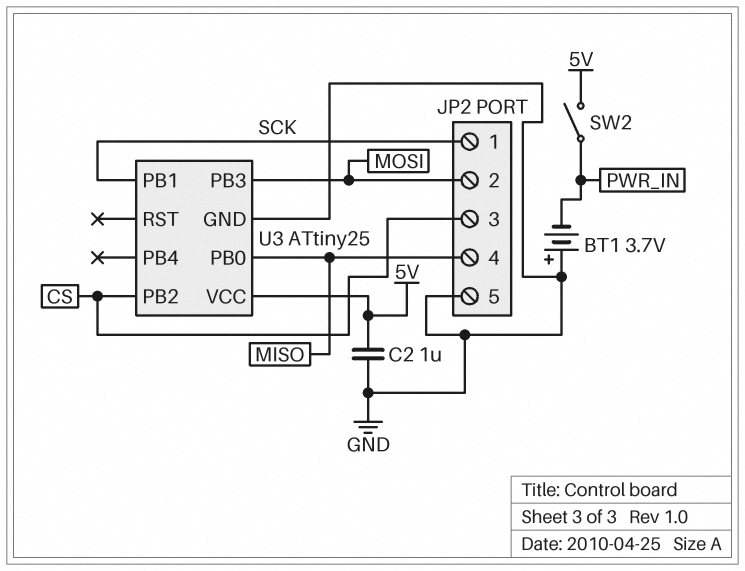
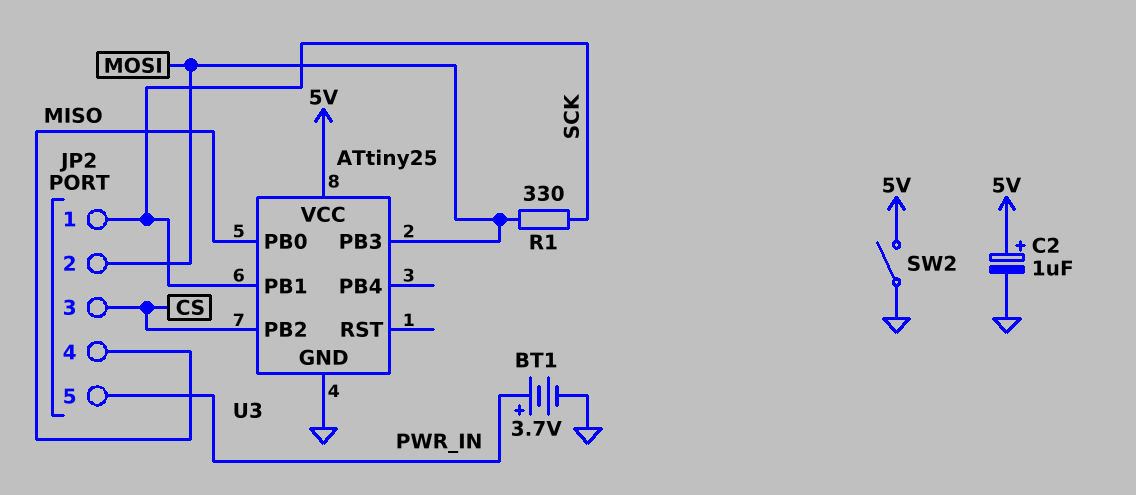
BT1: 3.7V (plus GND, minus PWR_IN) -> 3.7V (plus PWR_IN, minus GND)
C2: 1uF (5V, GND) -> 1uF (plus 5V, minus GND)
JP2 pin 5: GND -> PWR_IN
R1: none -> 330 (MOSI, SCK)
SW2: switch (5V, PWR_IN) -> switch (5V, GND)

